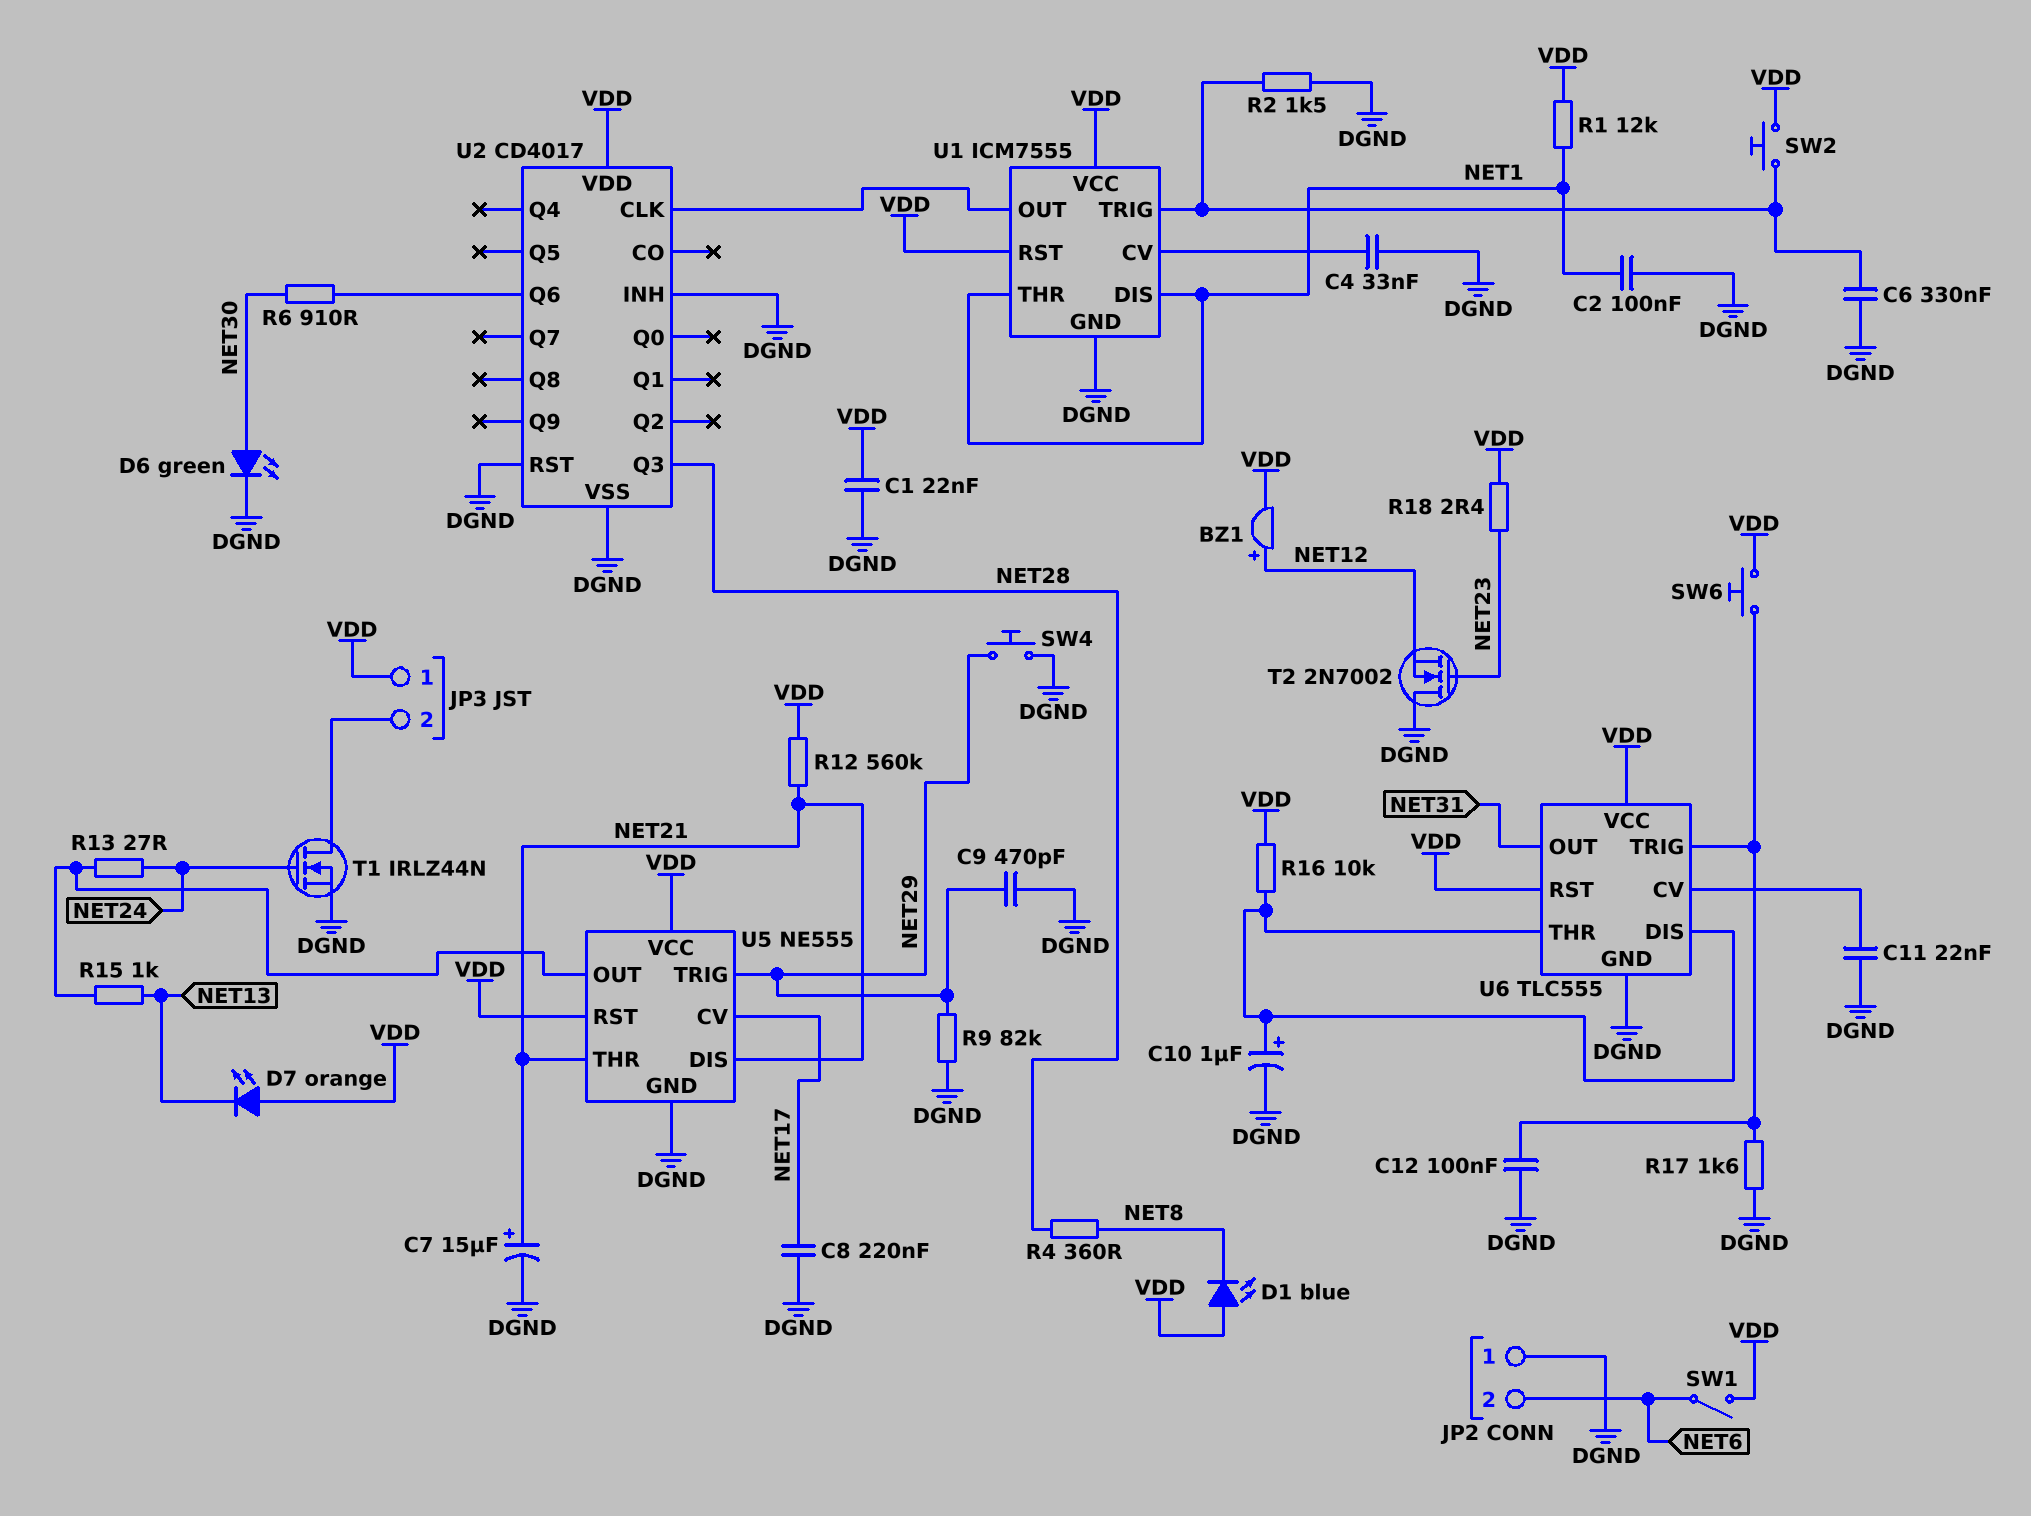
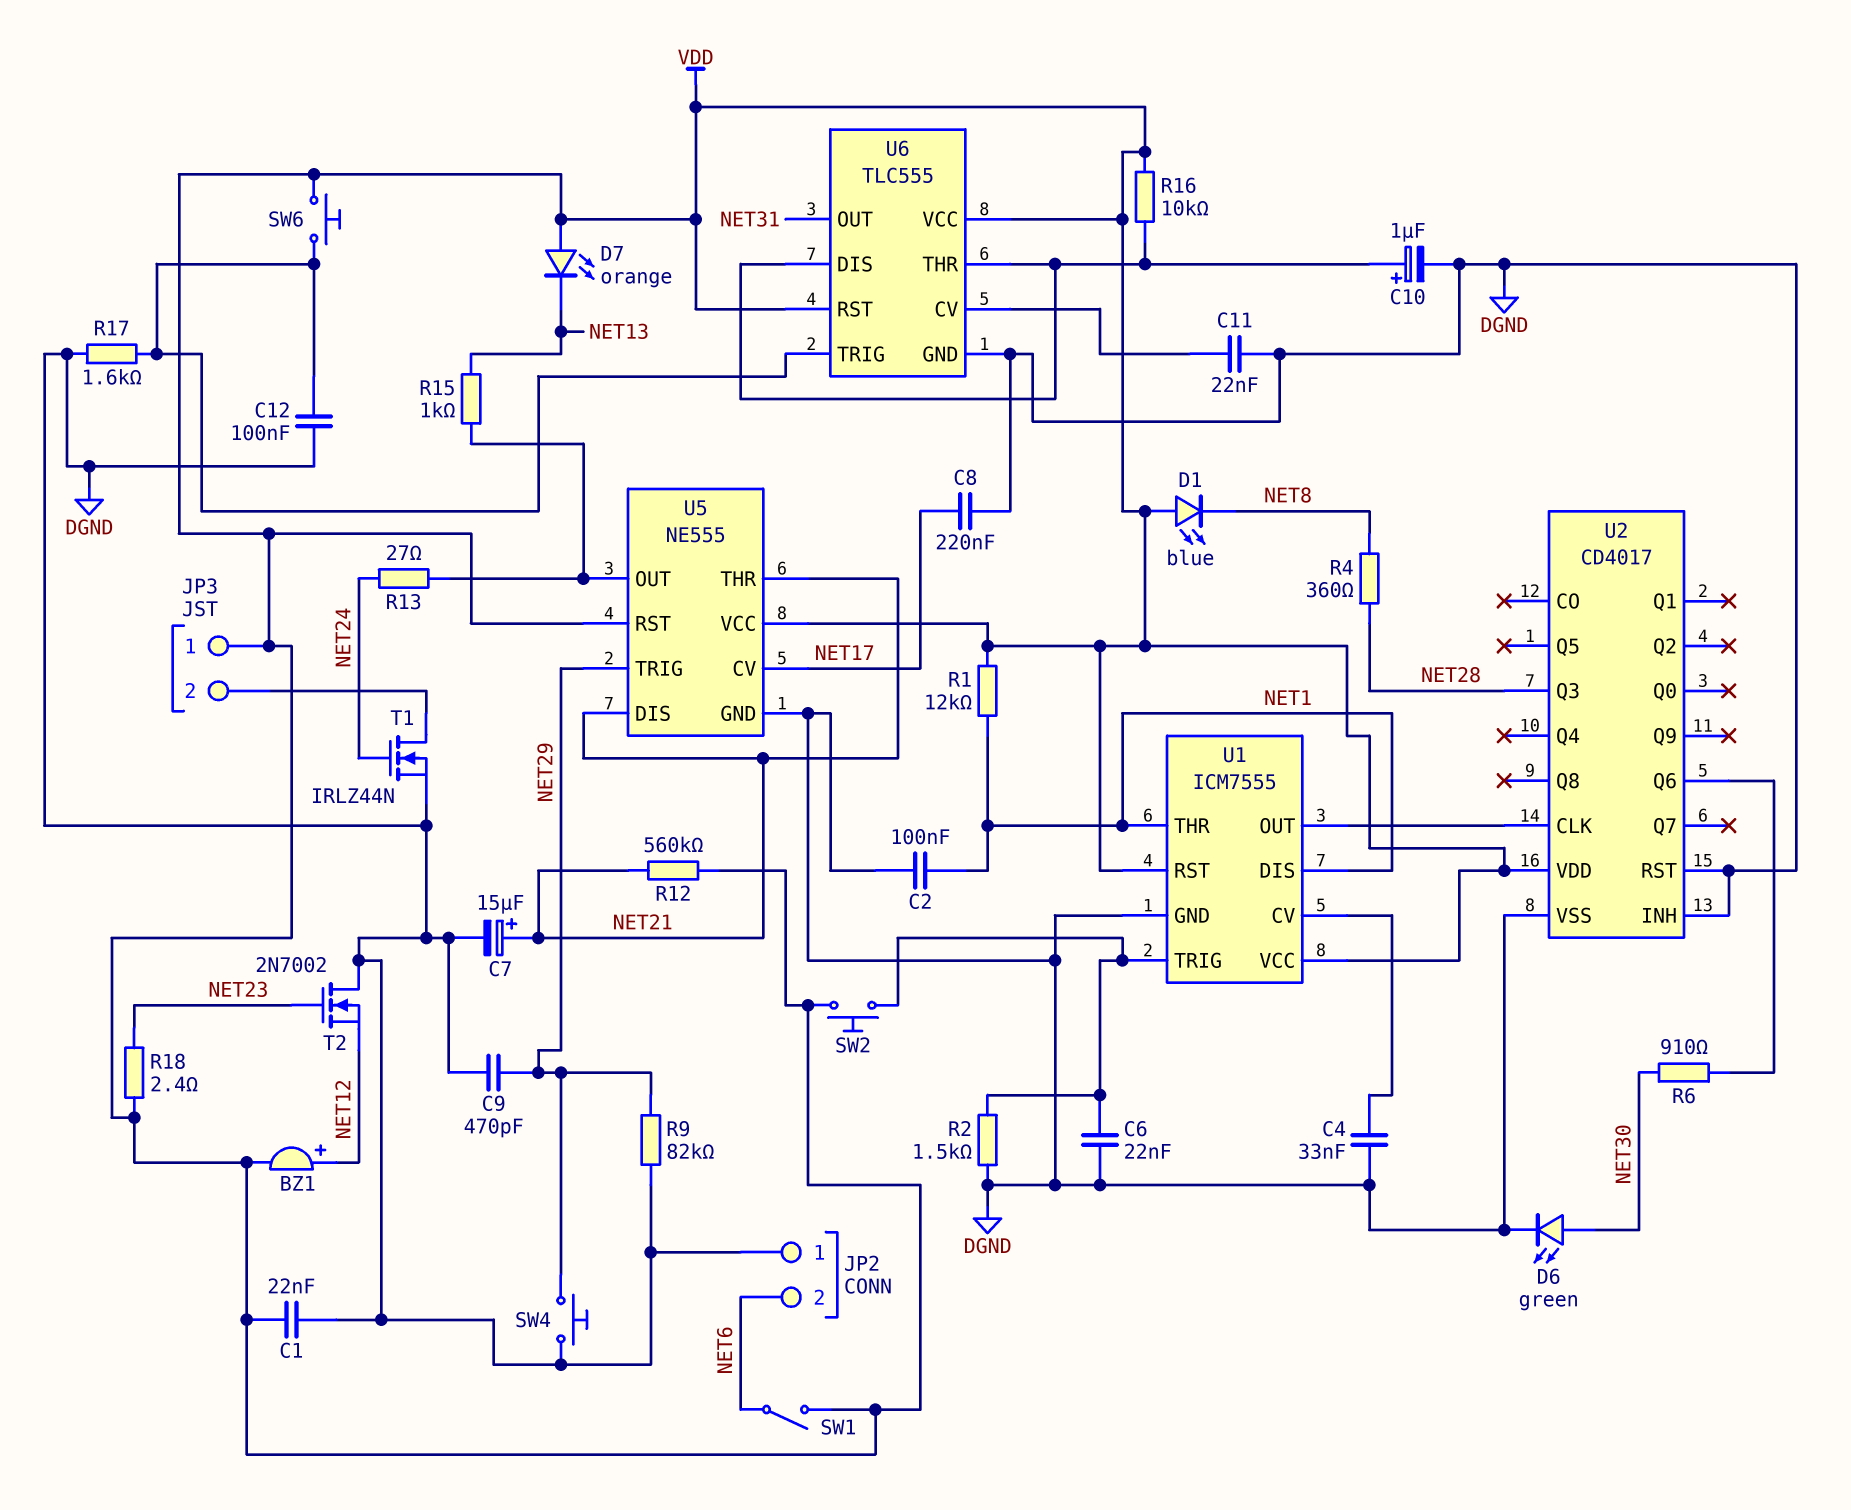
C6: 330nF (DGND, U1/TRIG) -> 22nF (DGND, U1/TRIG)

